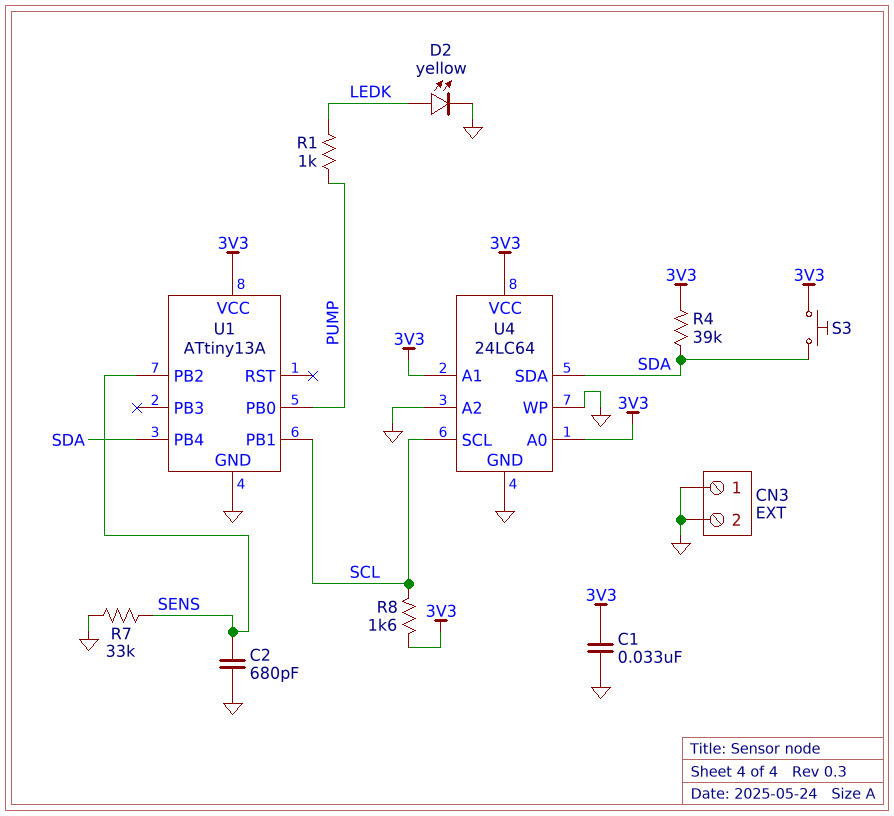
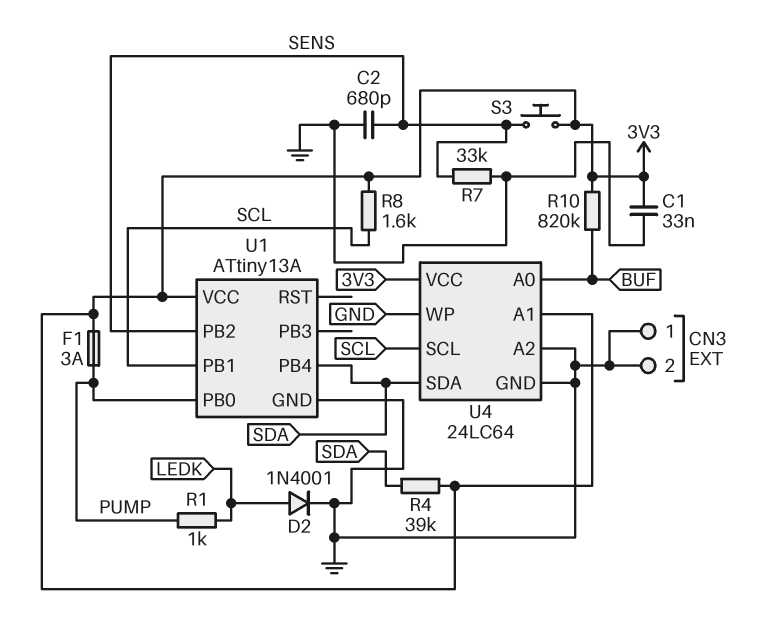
D2: LED yellow (A LEDK, K GND) -> diode 1N4001 (A LEDK, K GND)
F1: none -> 3A (3V3, PUMP)
R10: none -> 820k (3V3, BUF)
S3: button (3V3, SDA) -> button (3V3, SENS)
U4 pin A0: 3V3 -> BUF

